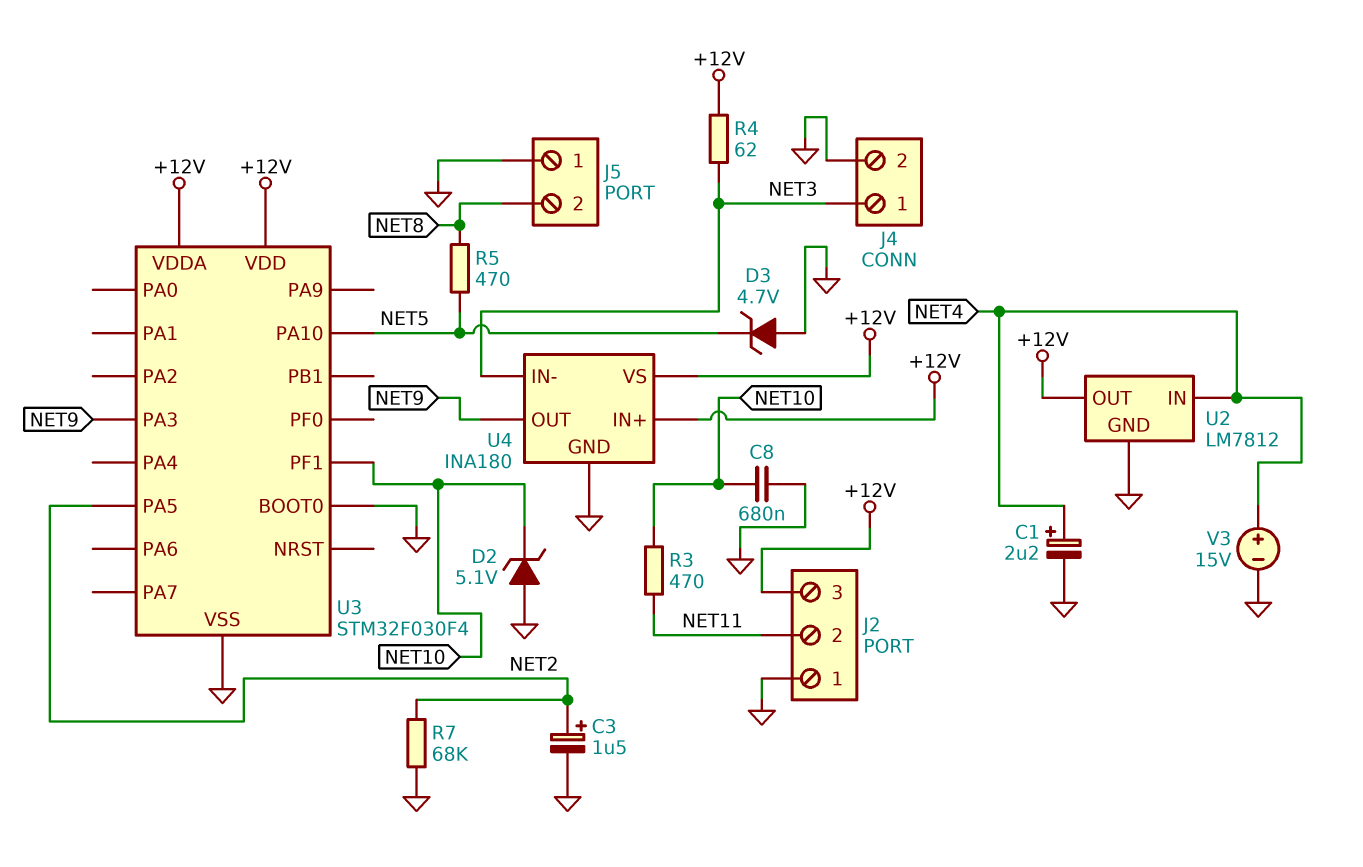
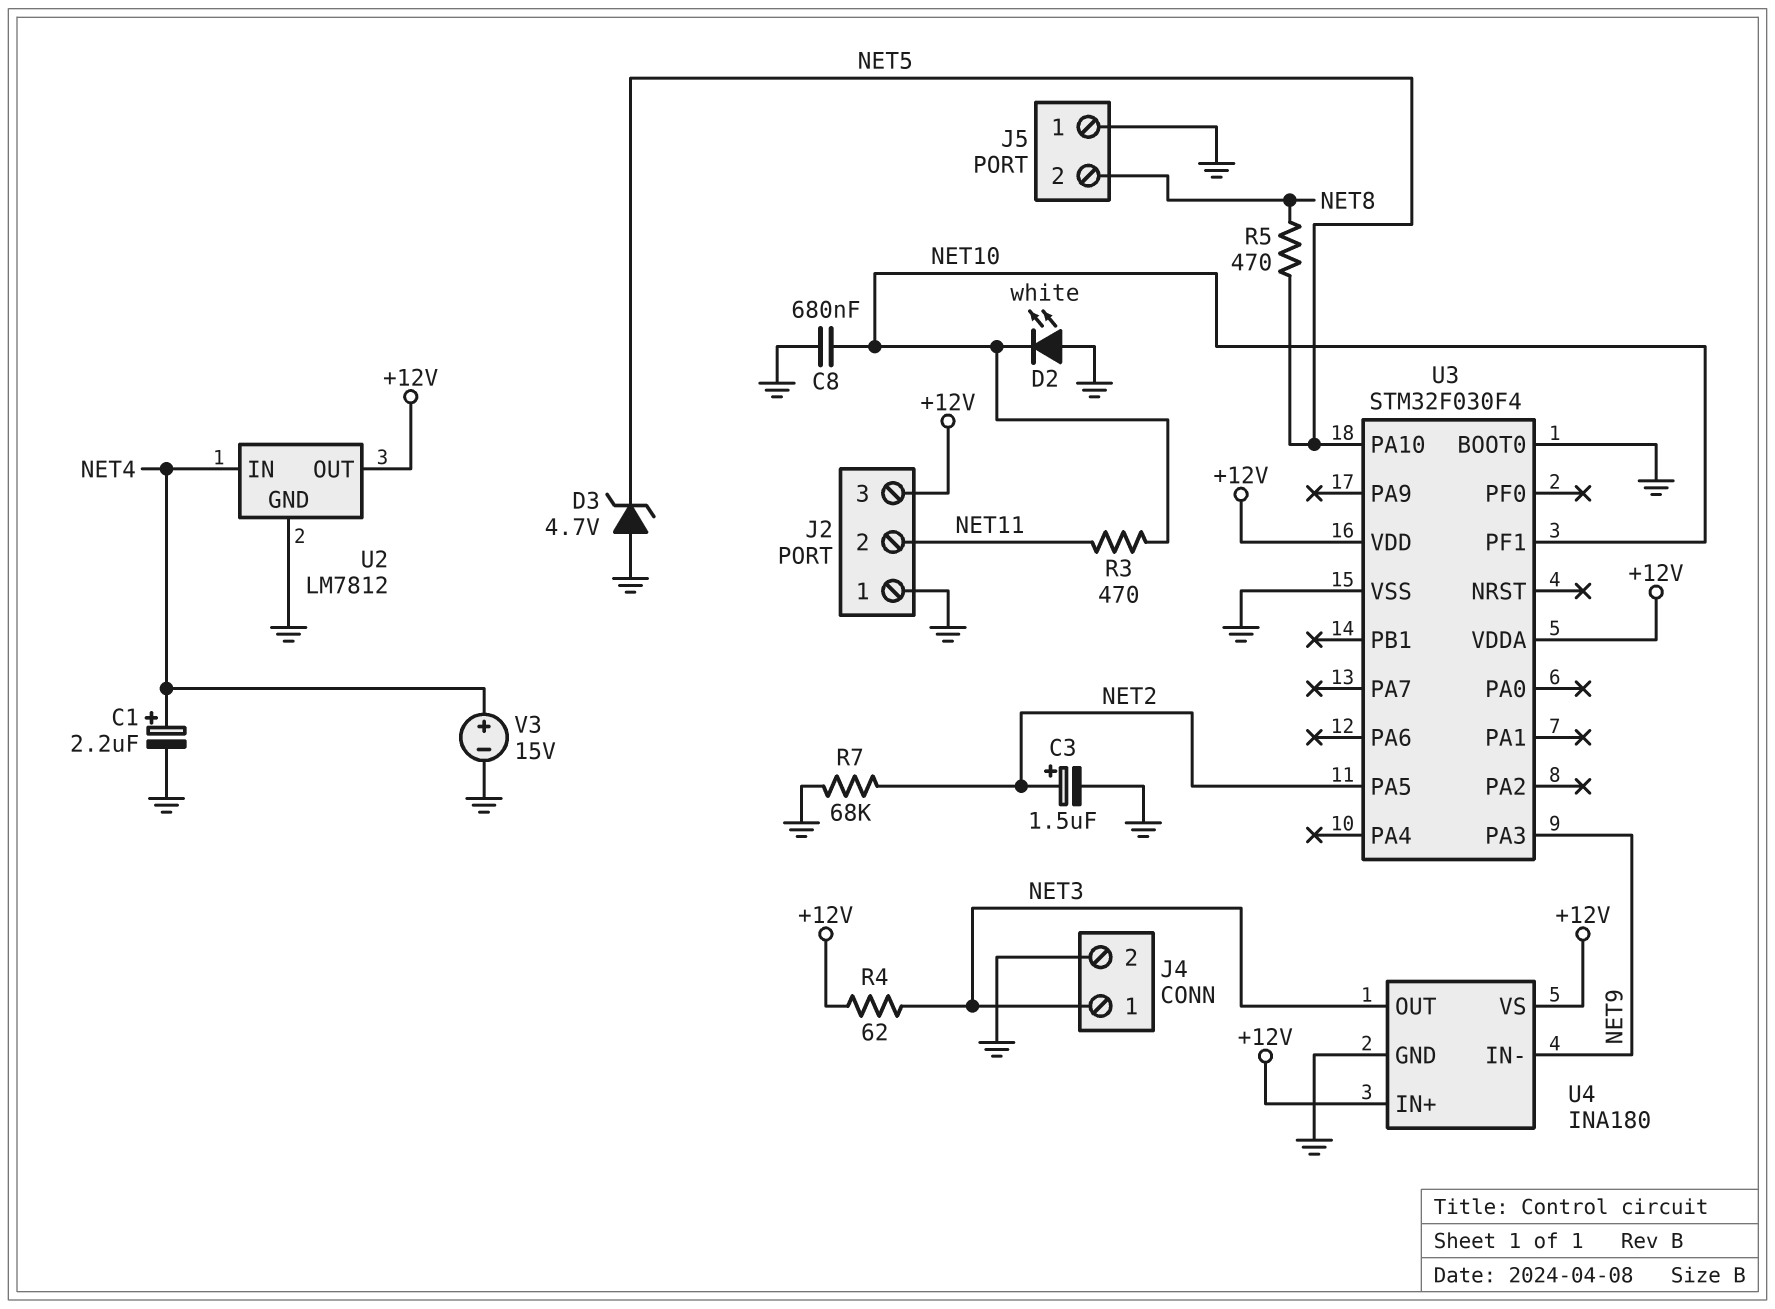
D2: zener 5.1V (A GND, K NET10) -> LED white (A GND, K NET10)
U4 pin IN-: NET3 -> NET9
U4 pin OUT: NET9 -> NET3

